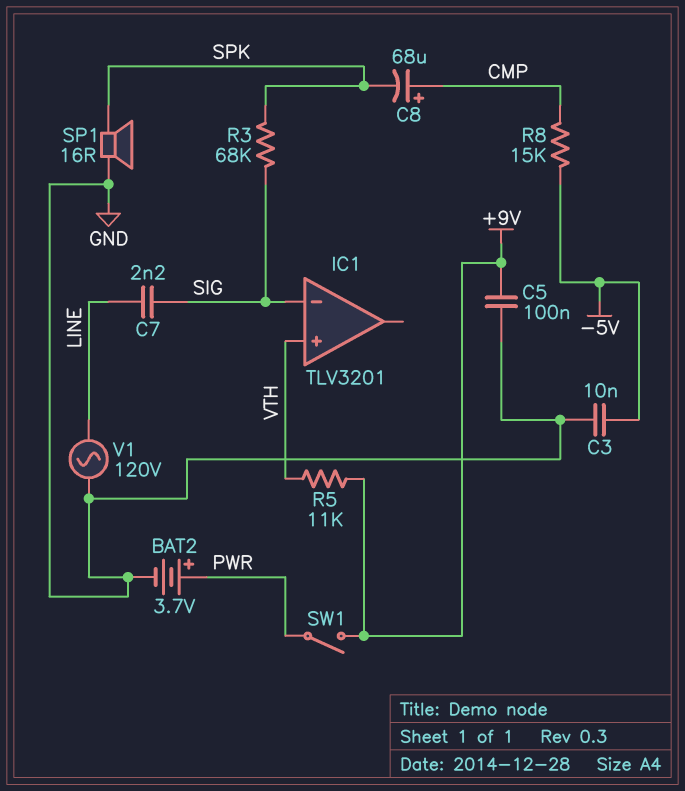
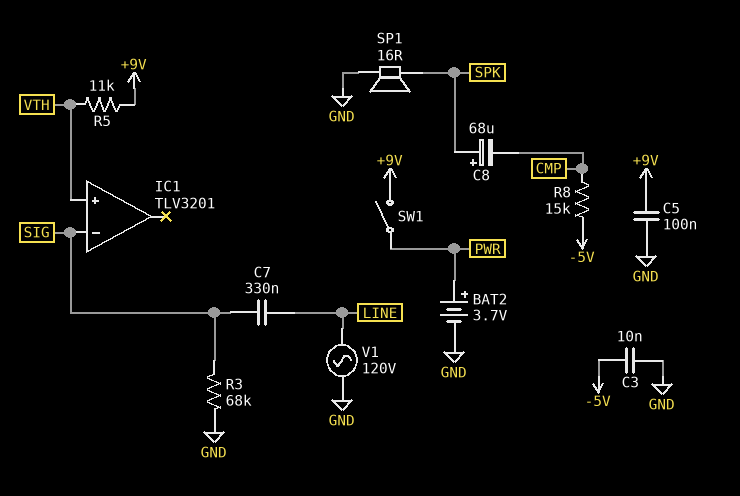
C7: 2.2nF (LINE, SIG) -> 330nF (LINE, SIG)
C8: 68uF (plus CMP, minus SPK) -> 68uF (plus SPK, minus CMP)
R3: 68k (SIG, SPK) -> 68k (GND, SIG)

